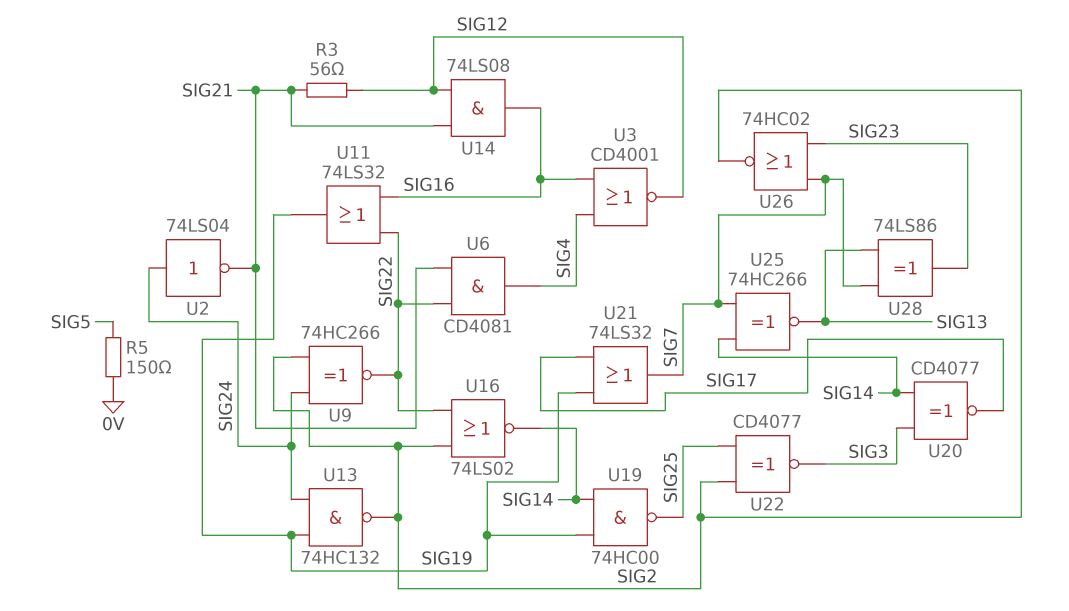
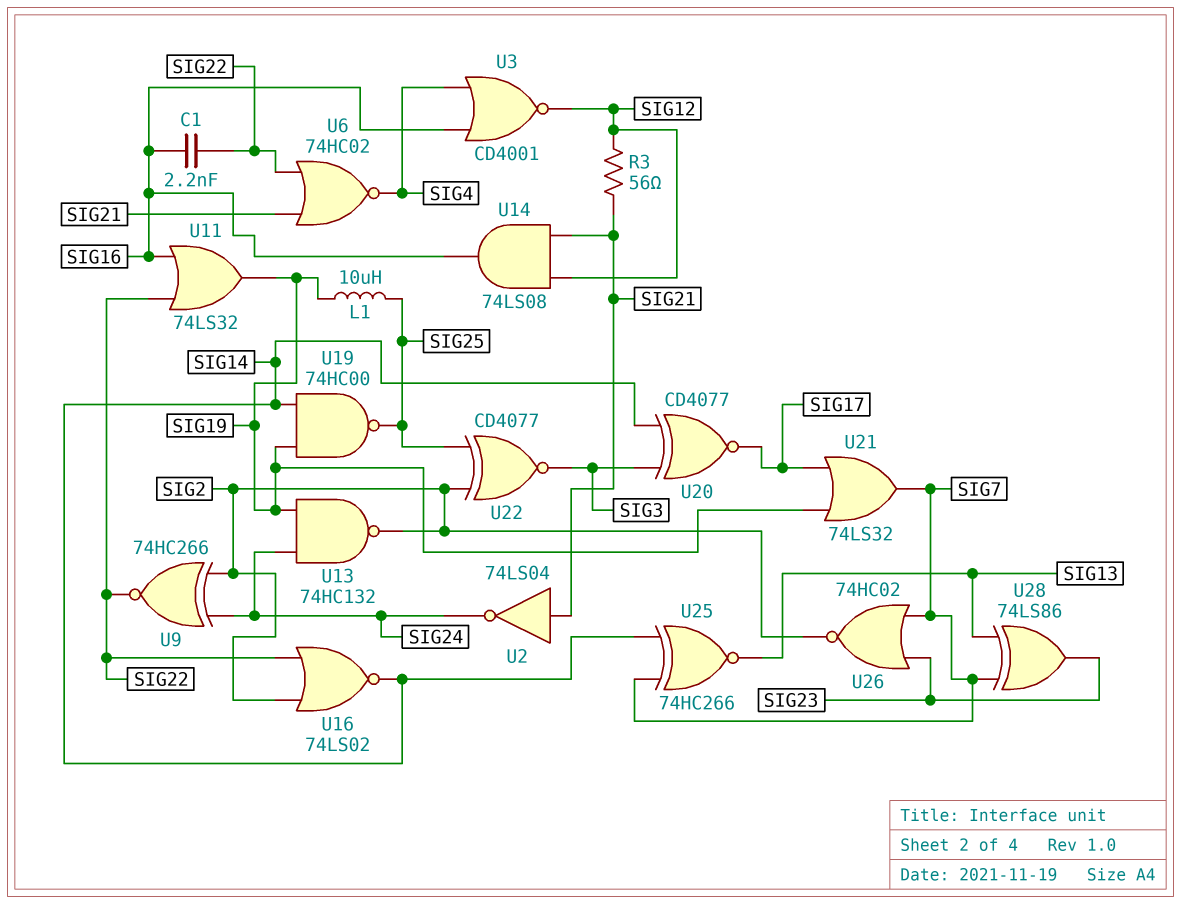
C1: none -> 2.2nF (SIG16, SIG22)
L1: none -> 10uH (SIG19, SIG25)
R5: 150 (0V, SIG5) -> none
U2: NOT 74LS04 (in SIG24, out SIG21) -> NOT 74LS04 (in SIG21, out SIG24)
U6: AND CD4081 (in SIG21, in SIG22, out SIG4) -> NOR 74HC02 (in SIG21, in SIG22, out SIG4)

